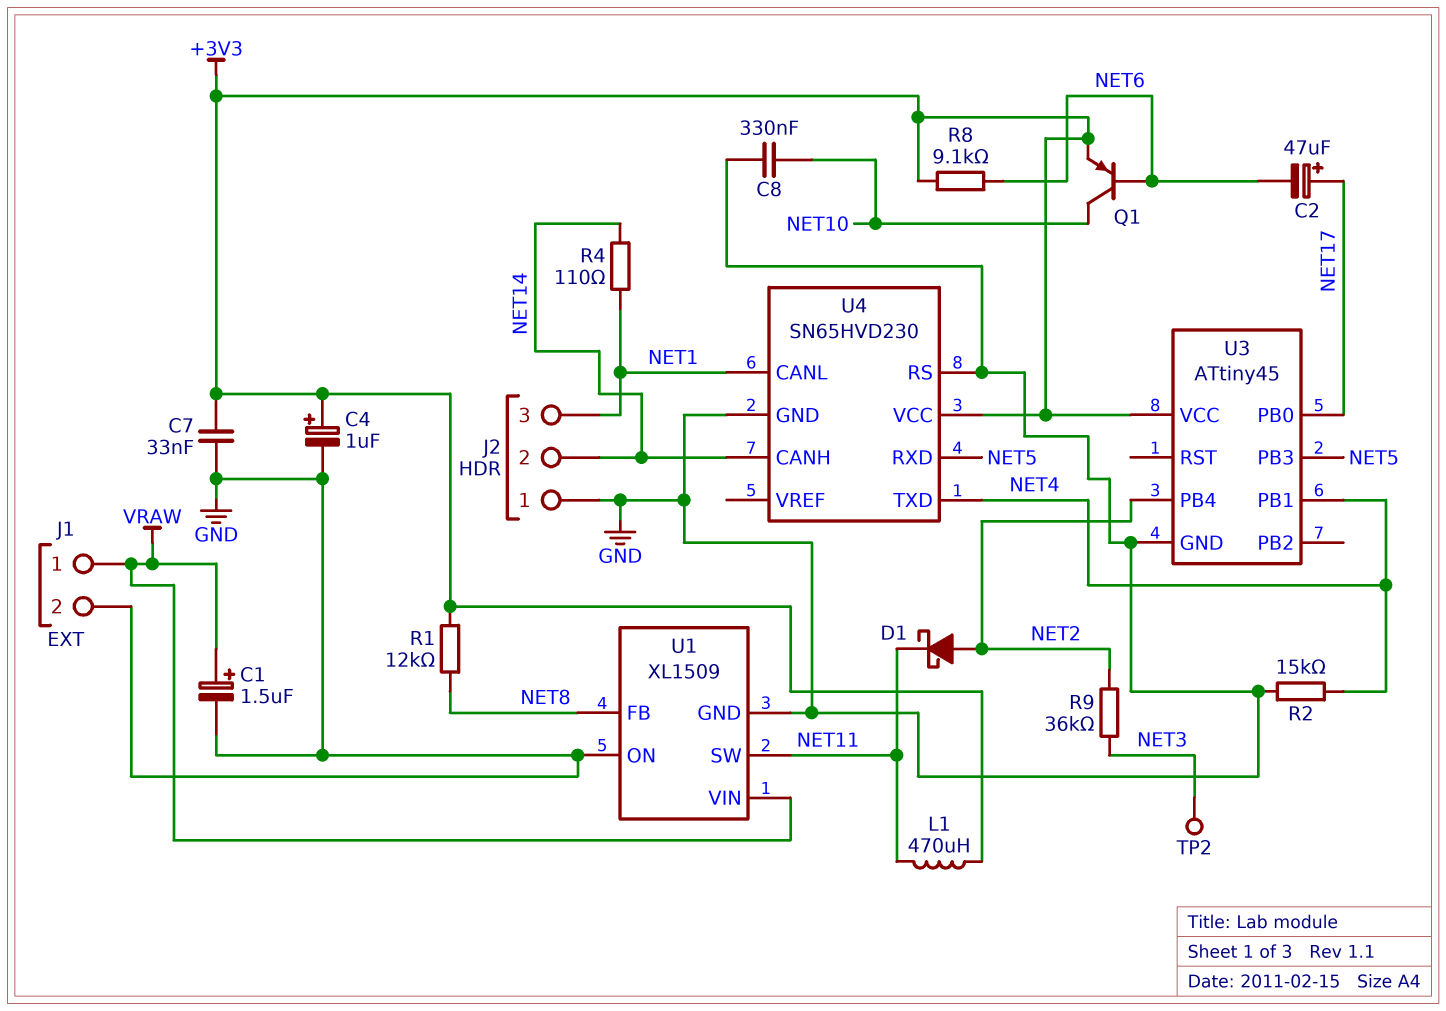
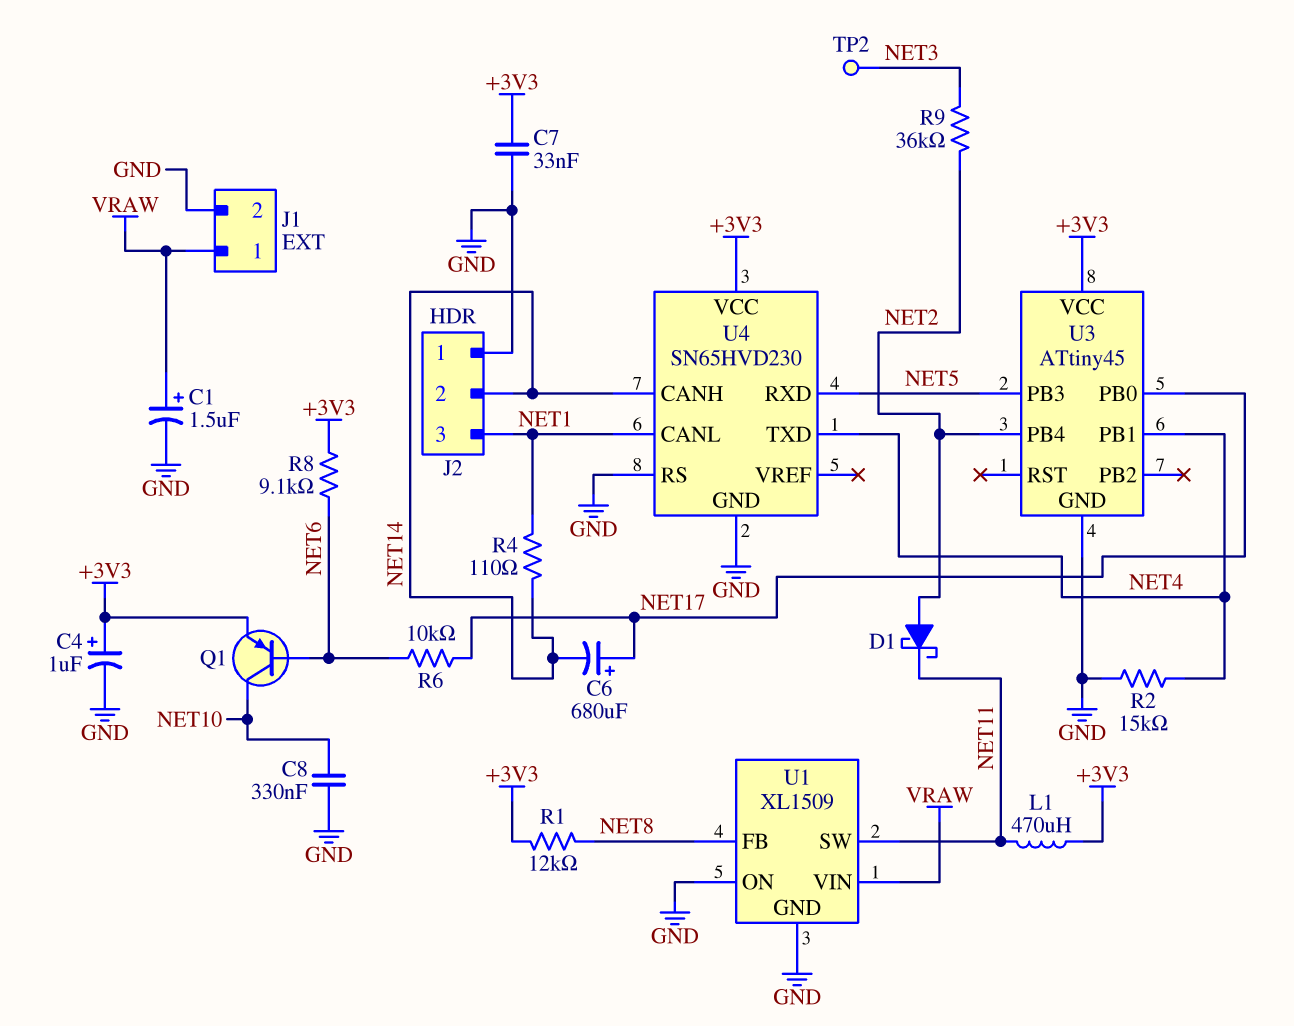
C2: 47uF (plus NET17, minus NET6) -> none
C6: none -> 680uF (plus NET17, minus NET14)
R6: none -> 10k (NET6, NET17)

